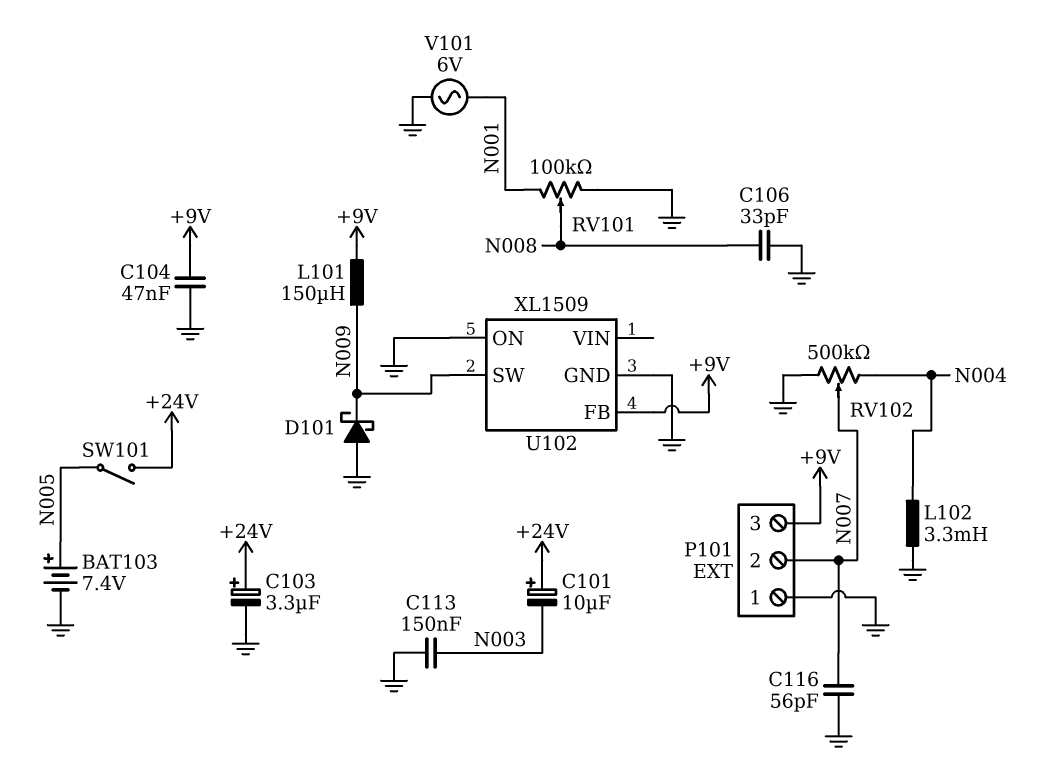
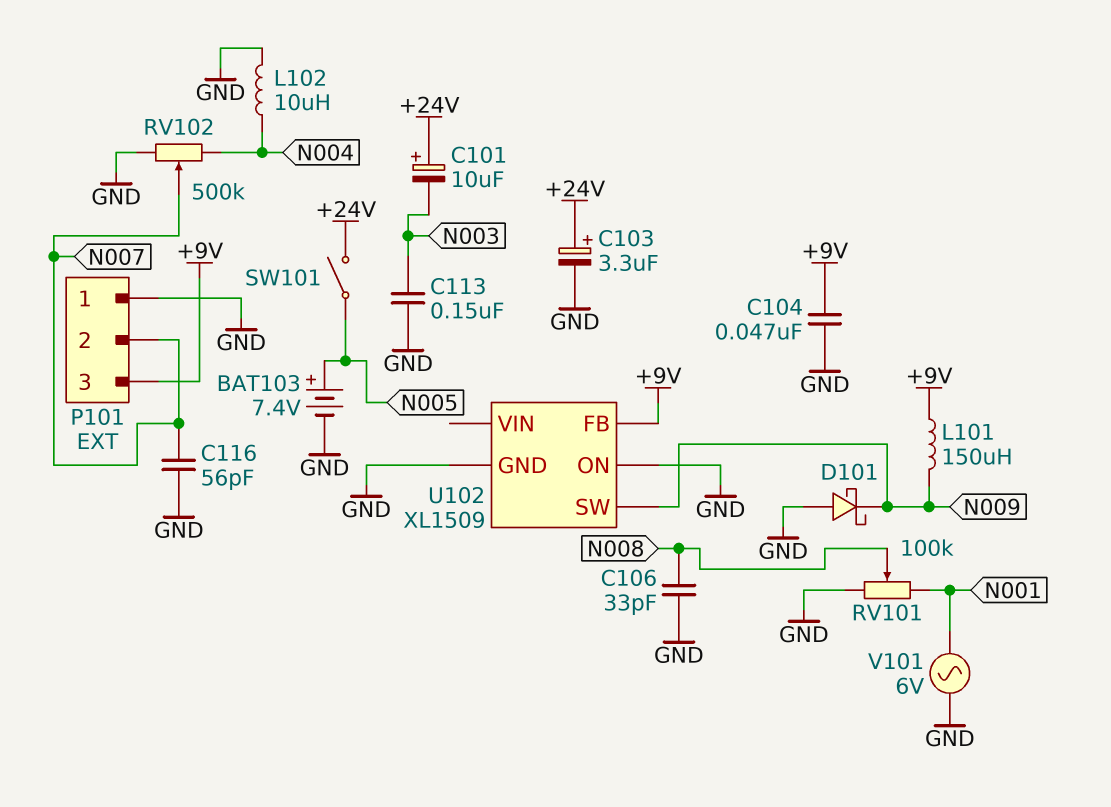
L102: 3.3mH (GND, N004) -> 10uH (GND, N004)

